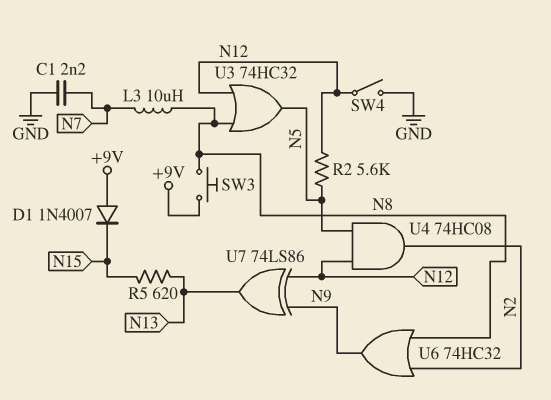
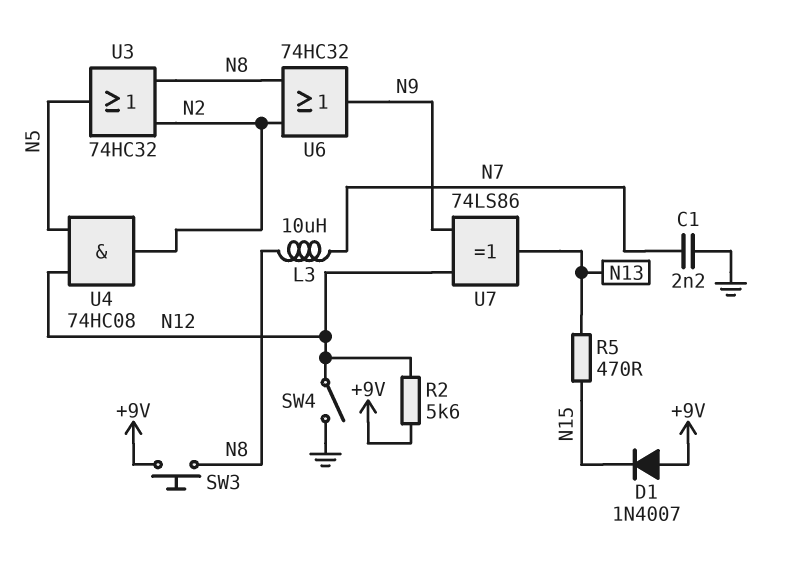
R2: 5.6k (N5, N12) -> 5.6k (+9V, N12)
R5: 620 (N13, N15) -> 470 (N13, N15)
U3: OR 74HC32 (in N8, in N12, out N5) -> OR 74HC32 (in N2, in N8, out N5)

